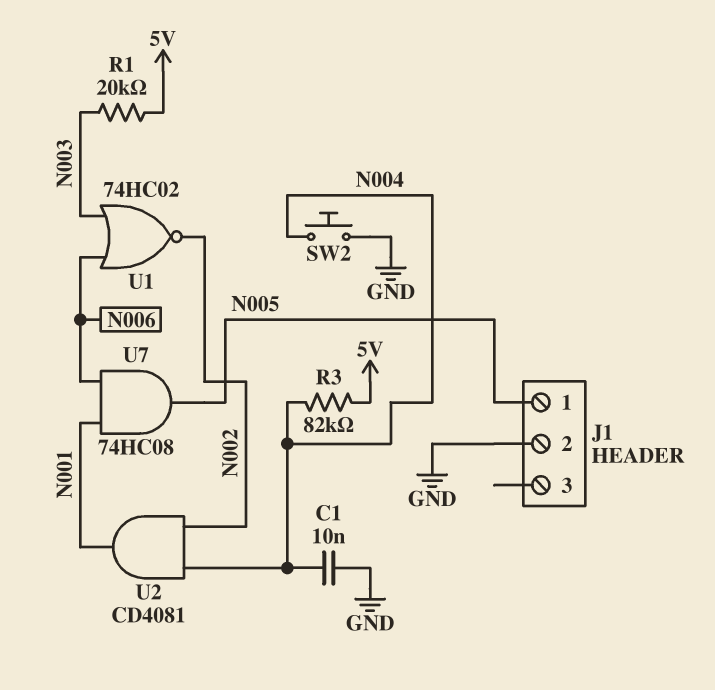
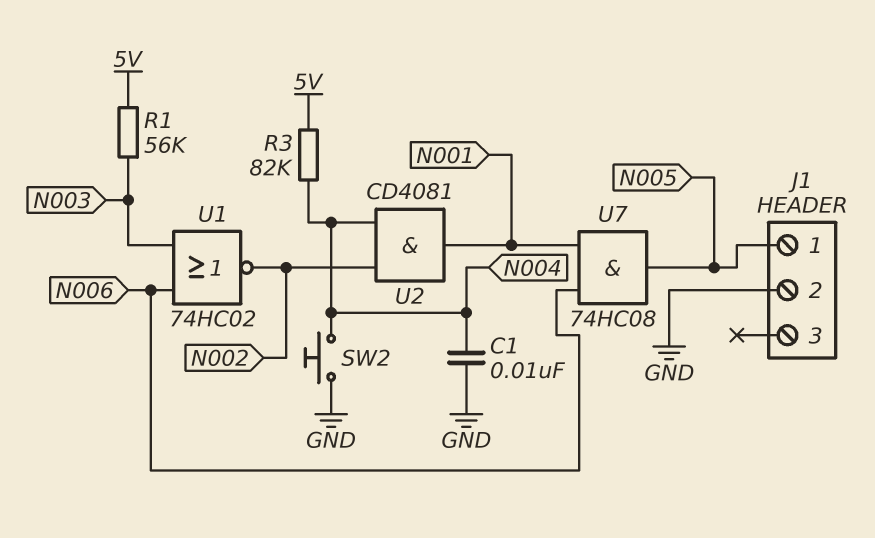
R1: 20k (5V, N003) -> 56k (5V, N003)

